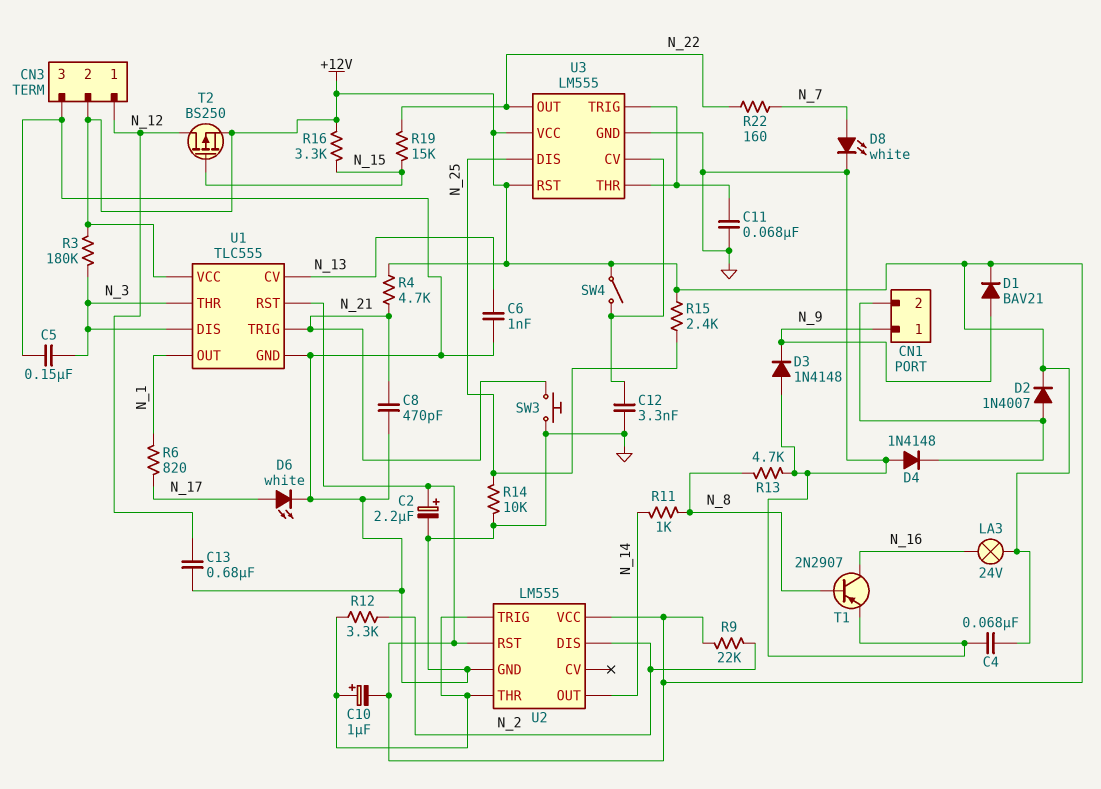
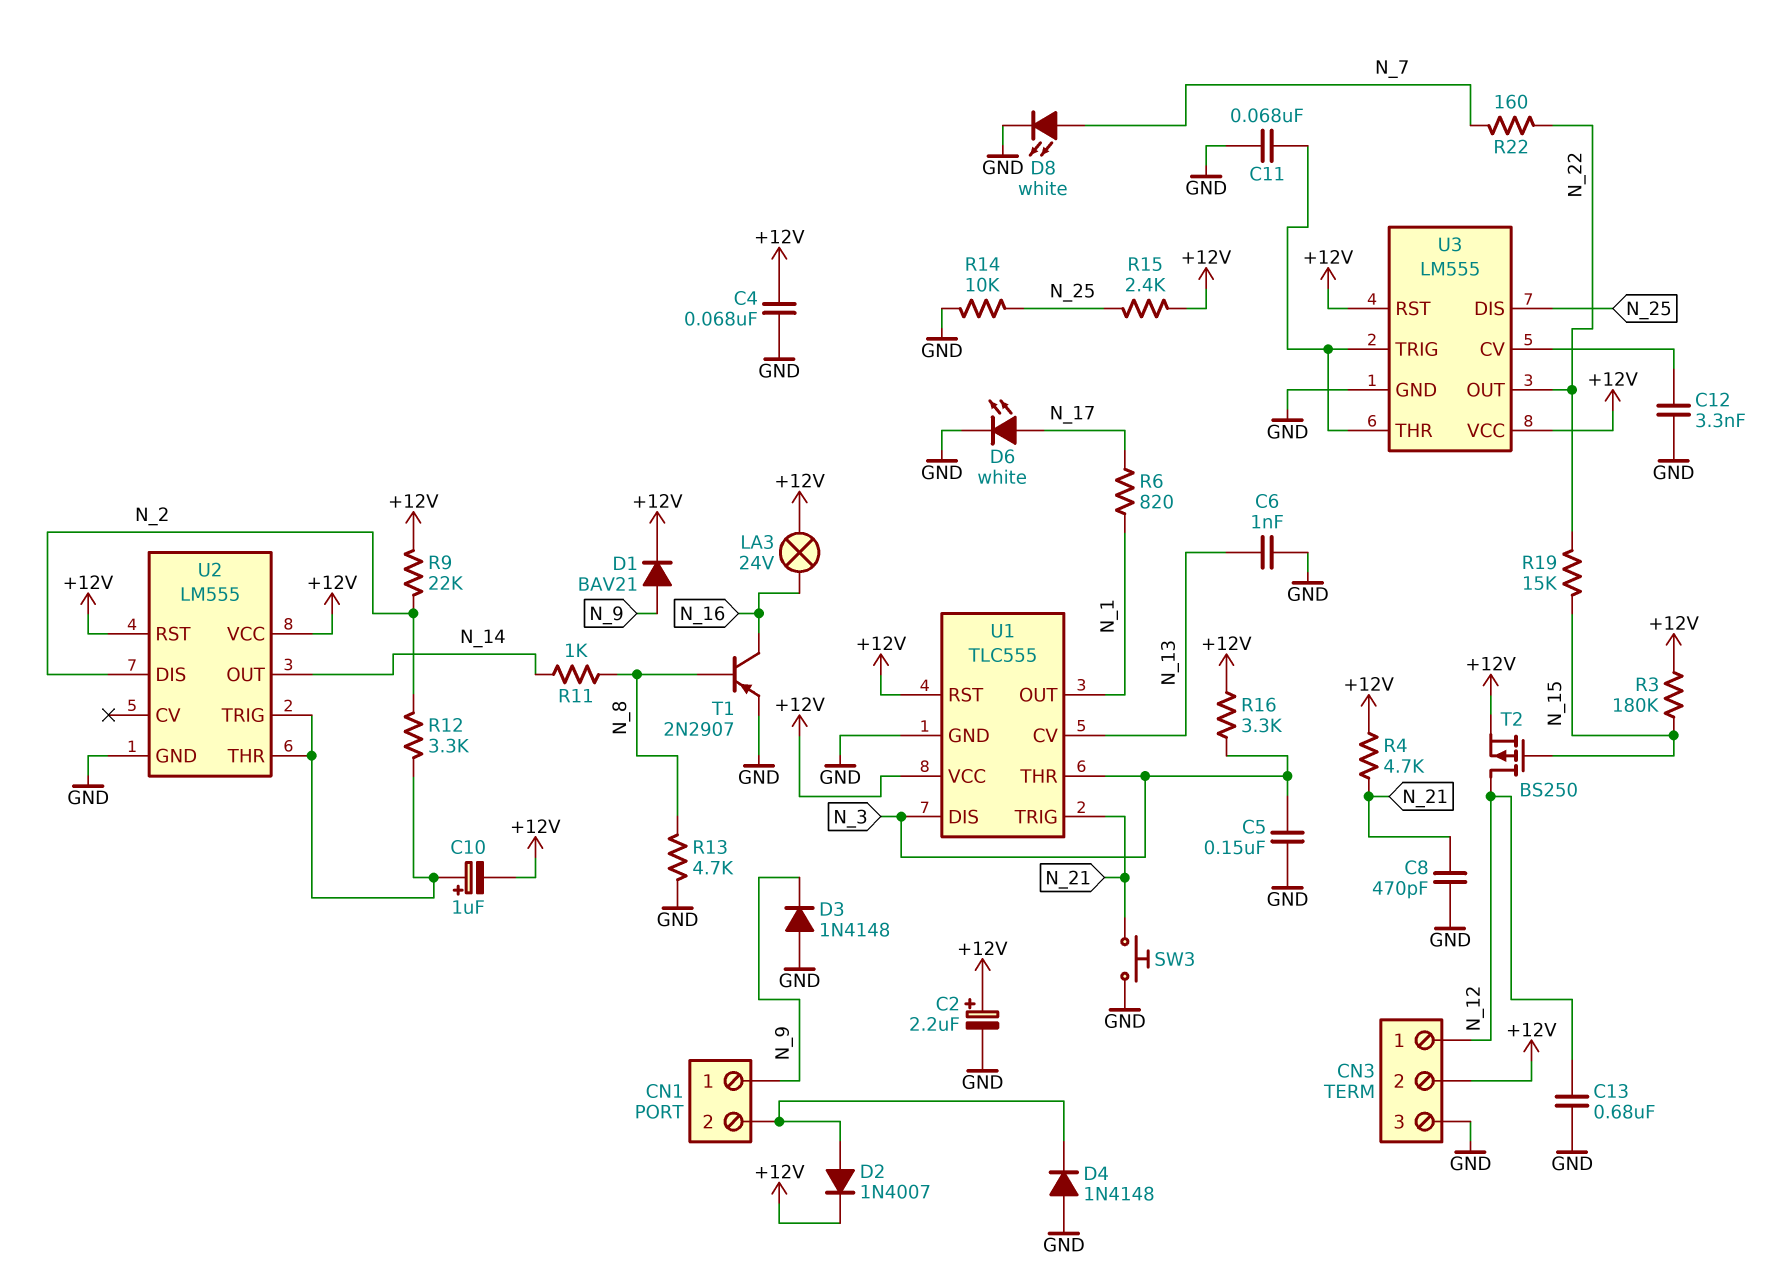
R3: 180k (+12V, N_3) -> 180k (+12V, N_15)
R16: 3.3k (+12V, N_15) -> 3.3k (+12V, N_3)
SW4: switch (+12V, U3/CV) -> none

